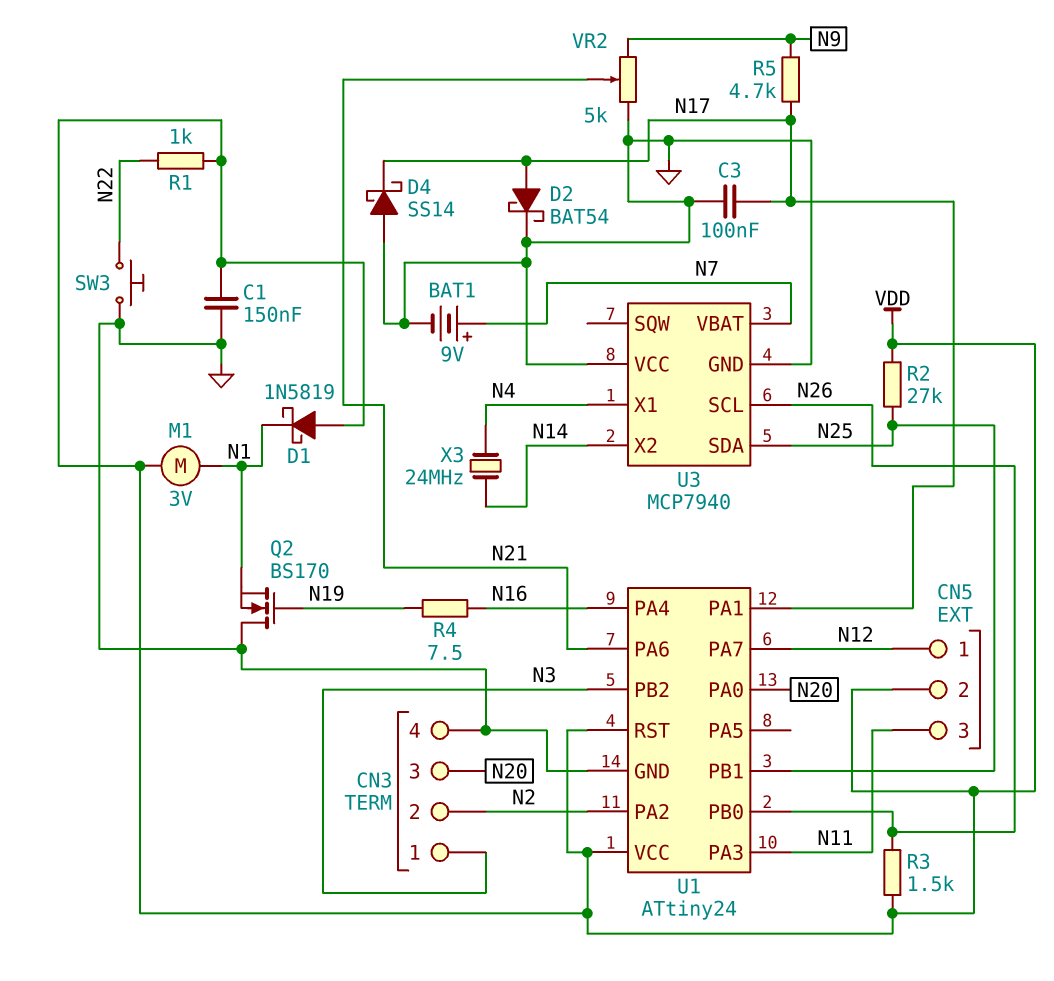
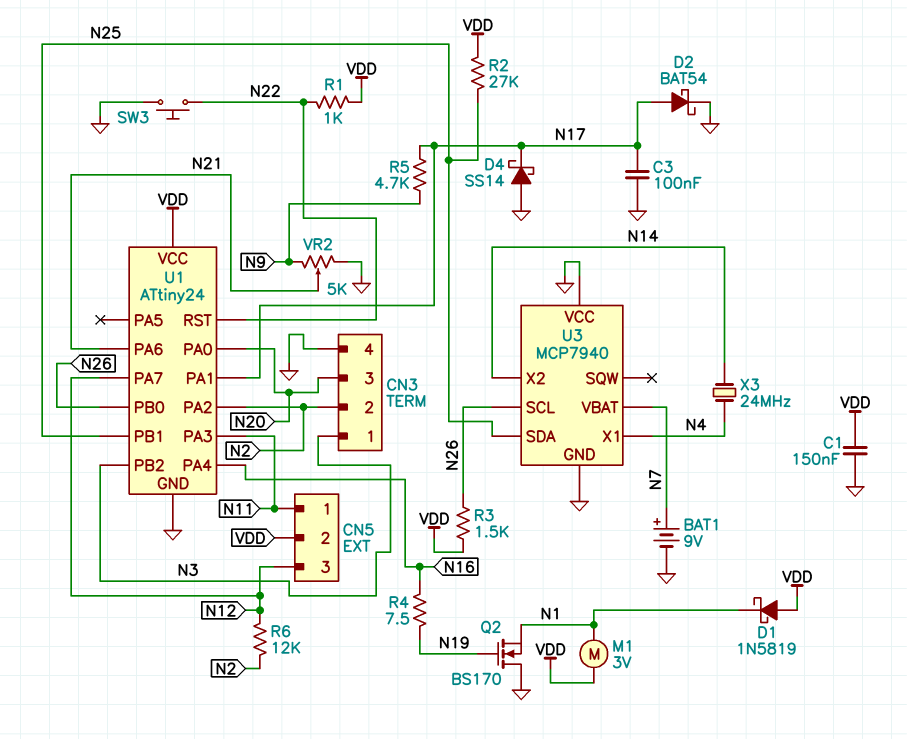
CN5 pin 1: N12 -> N11
CN5 pin 3: N11 -> N12
R6: none -> 12k (N2, N12)
U1 pin RST: VDD -> N22

